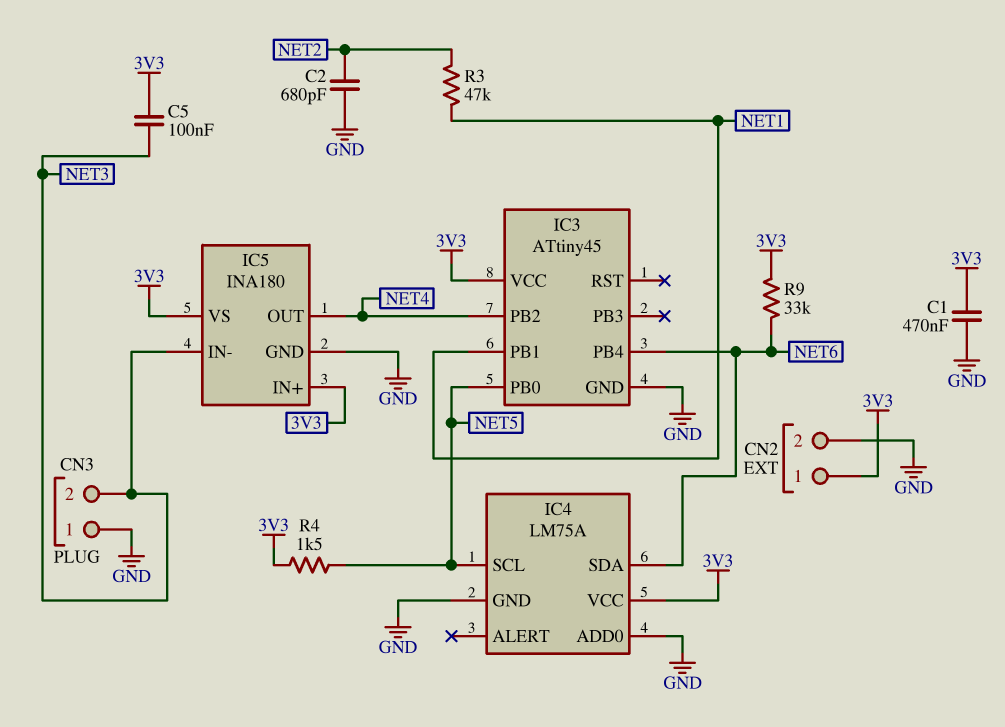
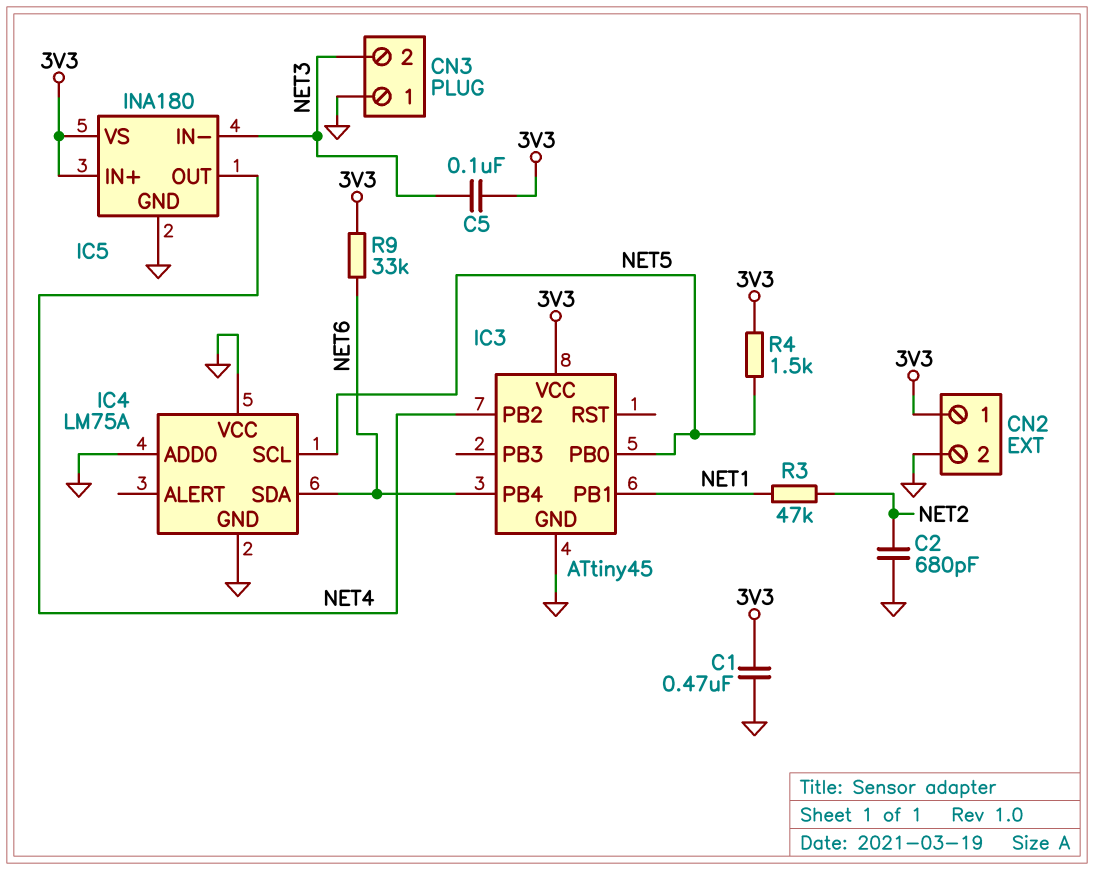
IC4 pin VCC: 3V3 -> GND

